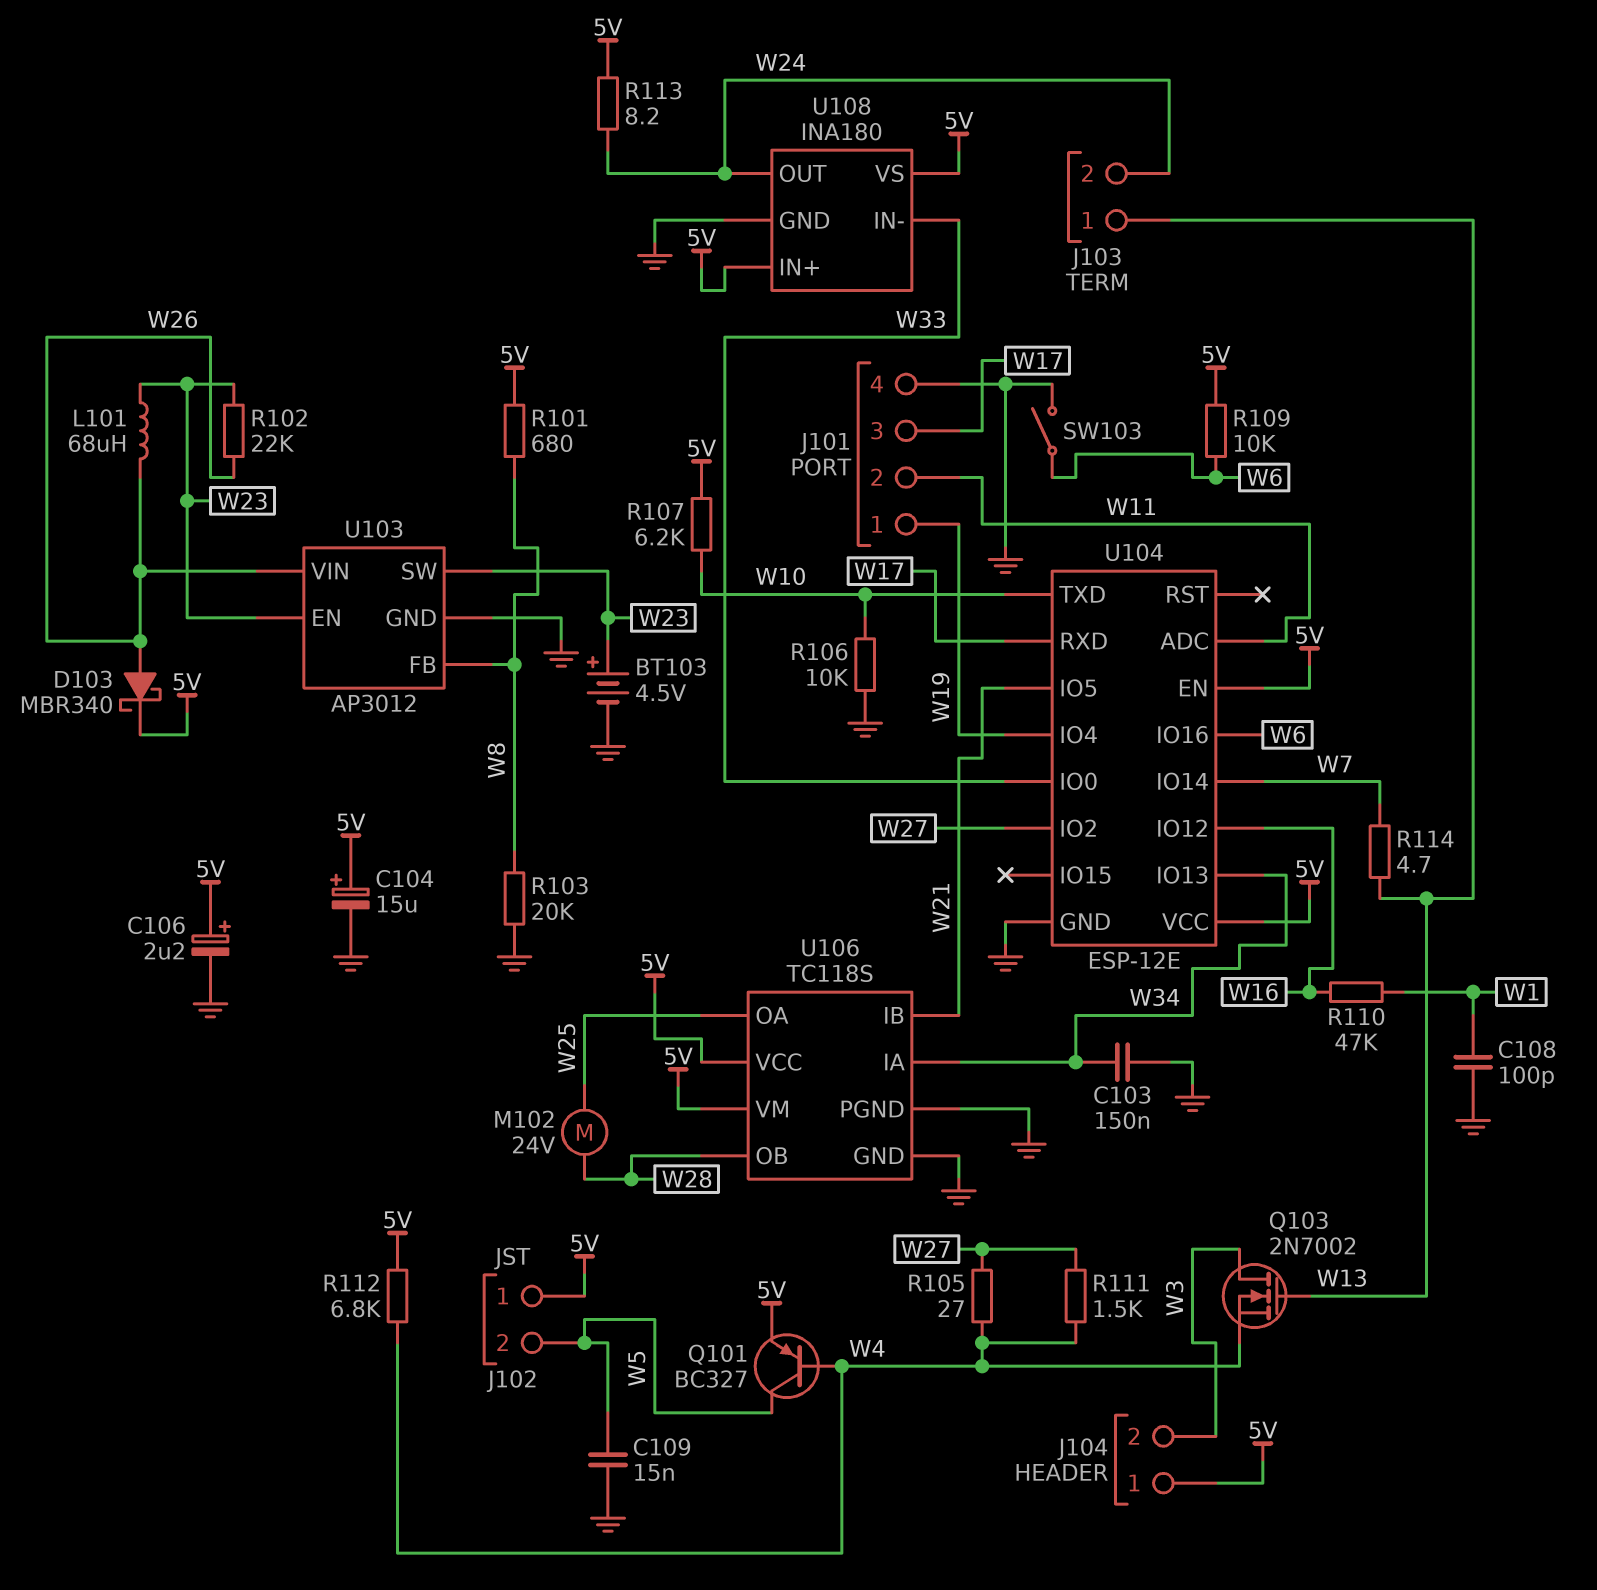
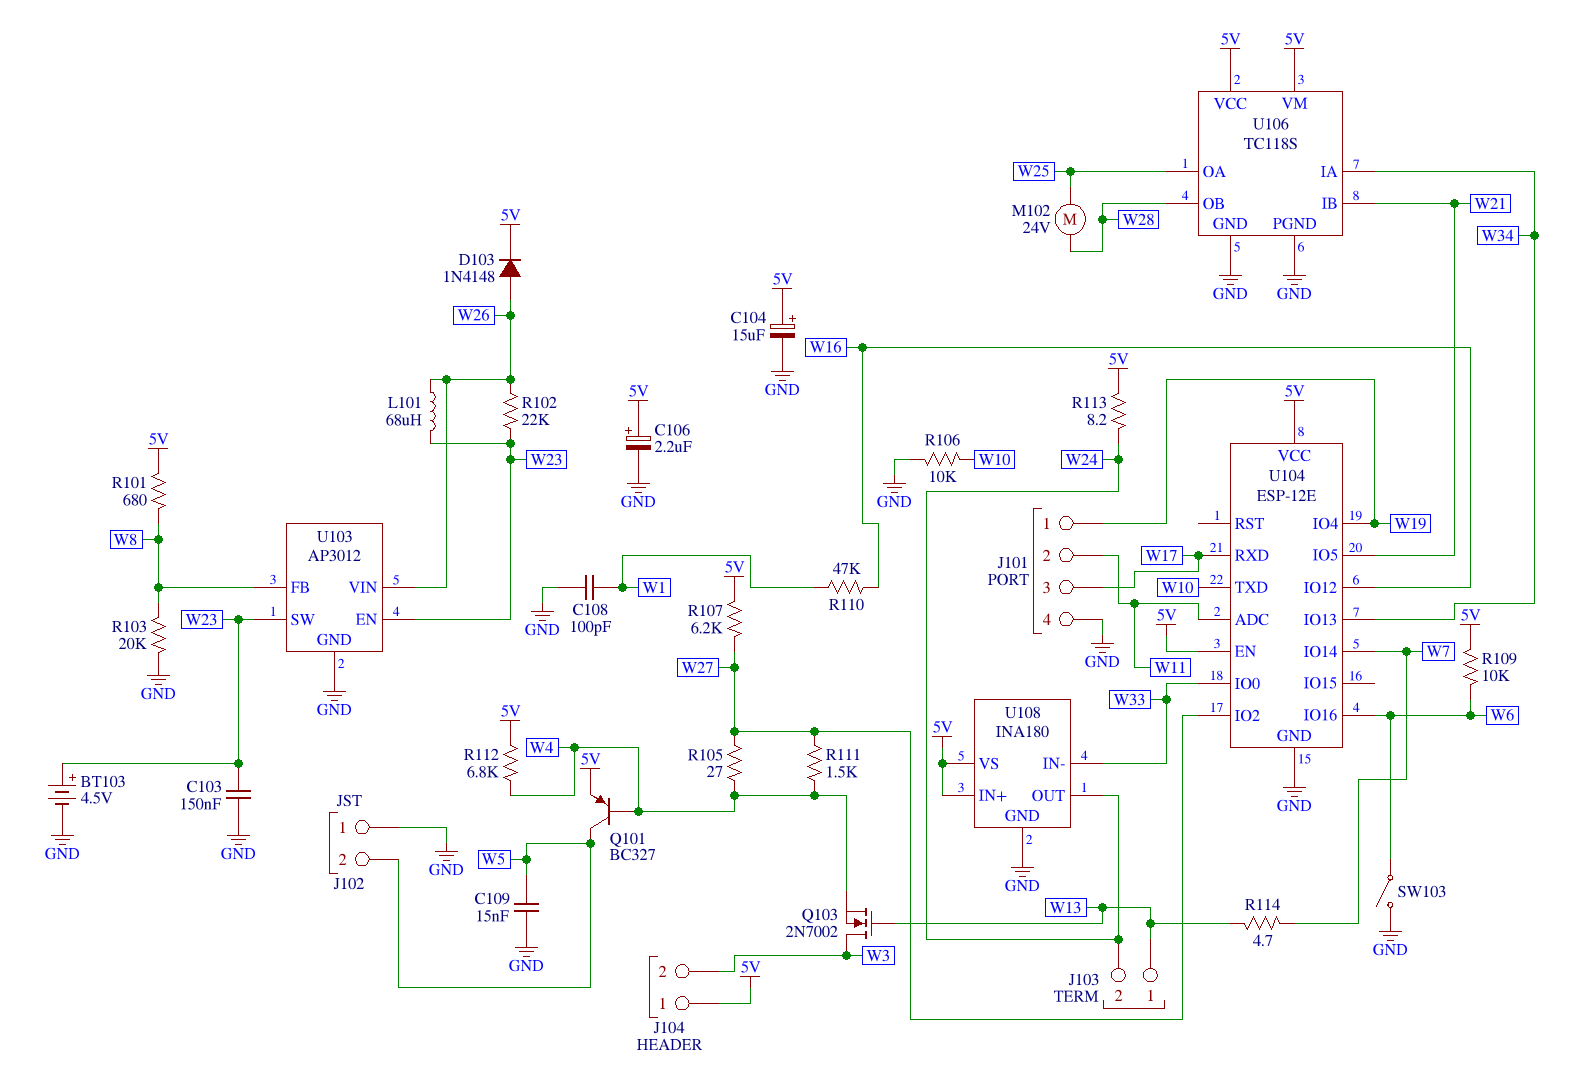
C103: 150nF (GND, W34) -> 150nF (GND, W23)
D103: schottky MBR340 (A W26, K 5V) -> diode 1N4148 (A W26, K 5V)
J102 pin 1: 5V -> GND
R107: 6.2k (5V, W10) -> 6.2k (5V, W27)

